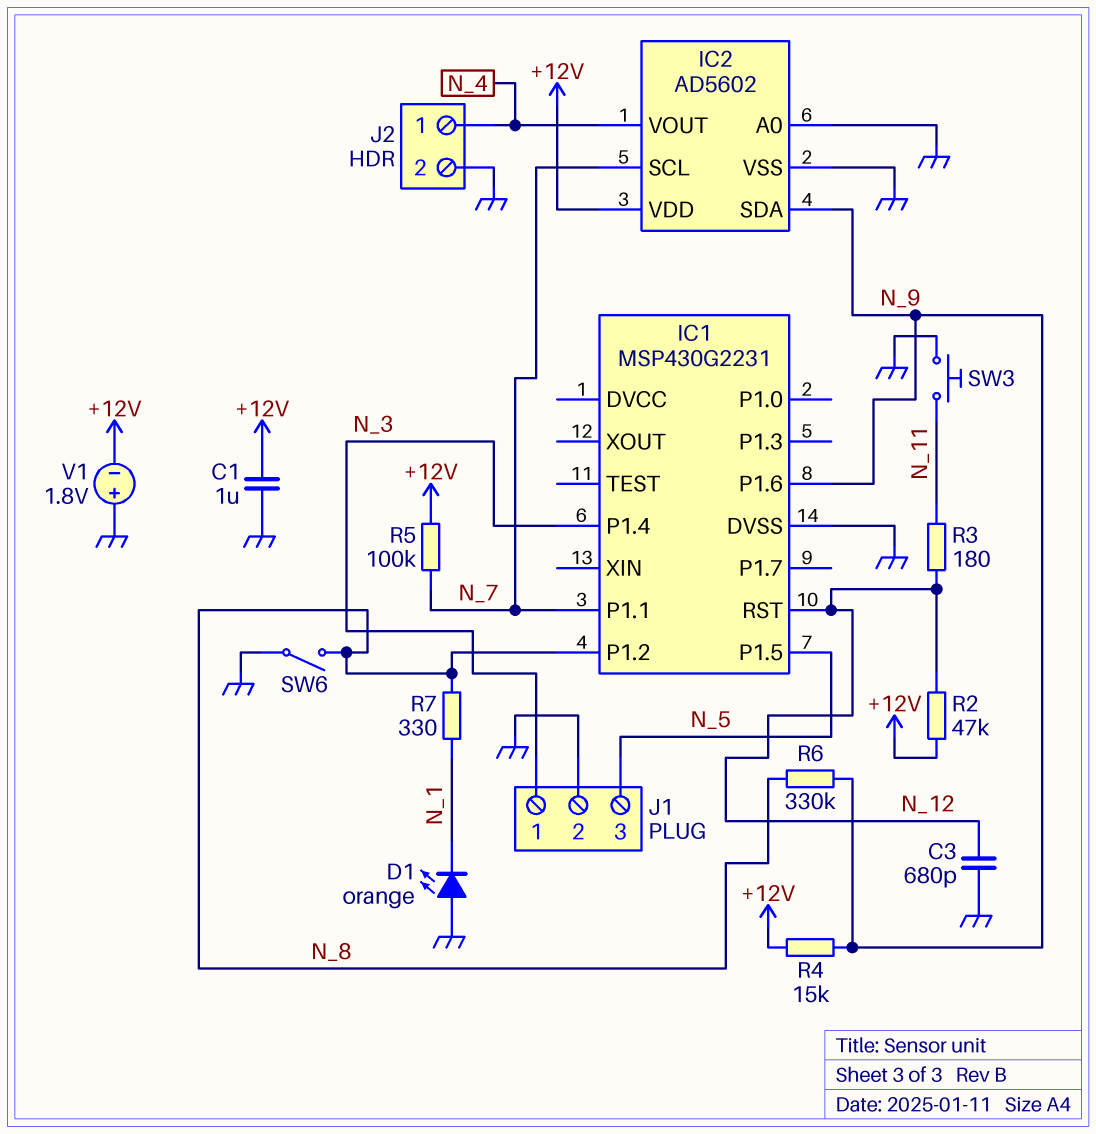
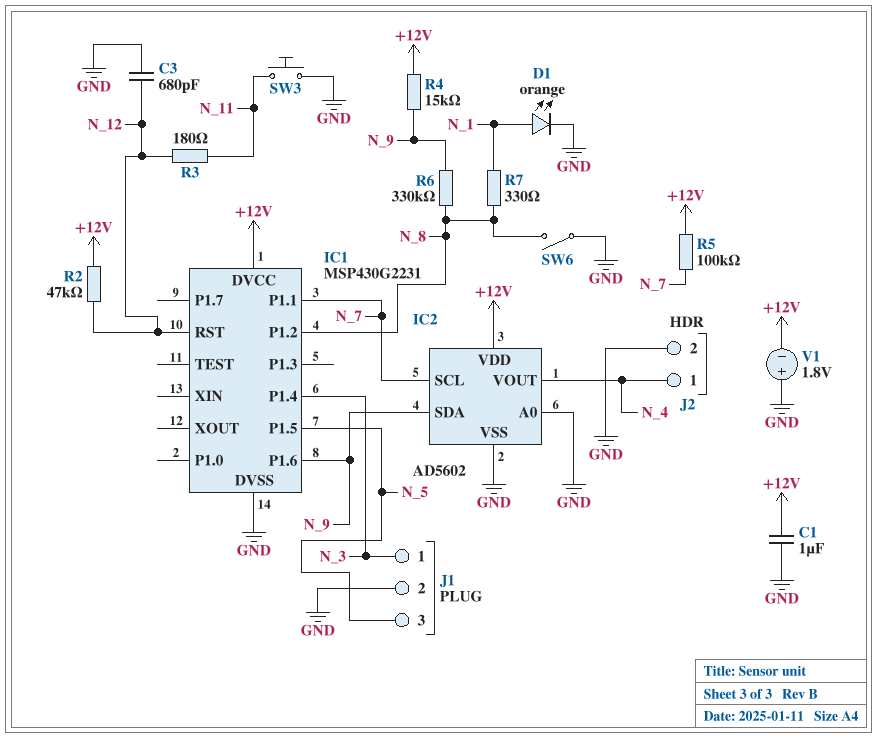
D1: LED orange (A GND, K N_1) -> LED orange (A N_1, K GND)
IC1 pin DVCC: none -> +12V

